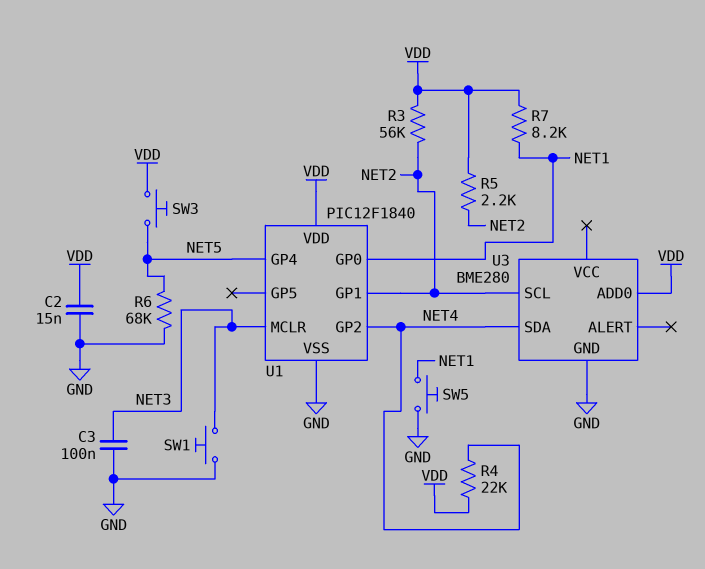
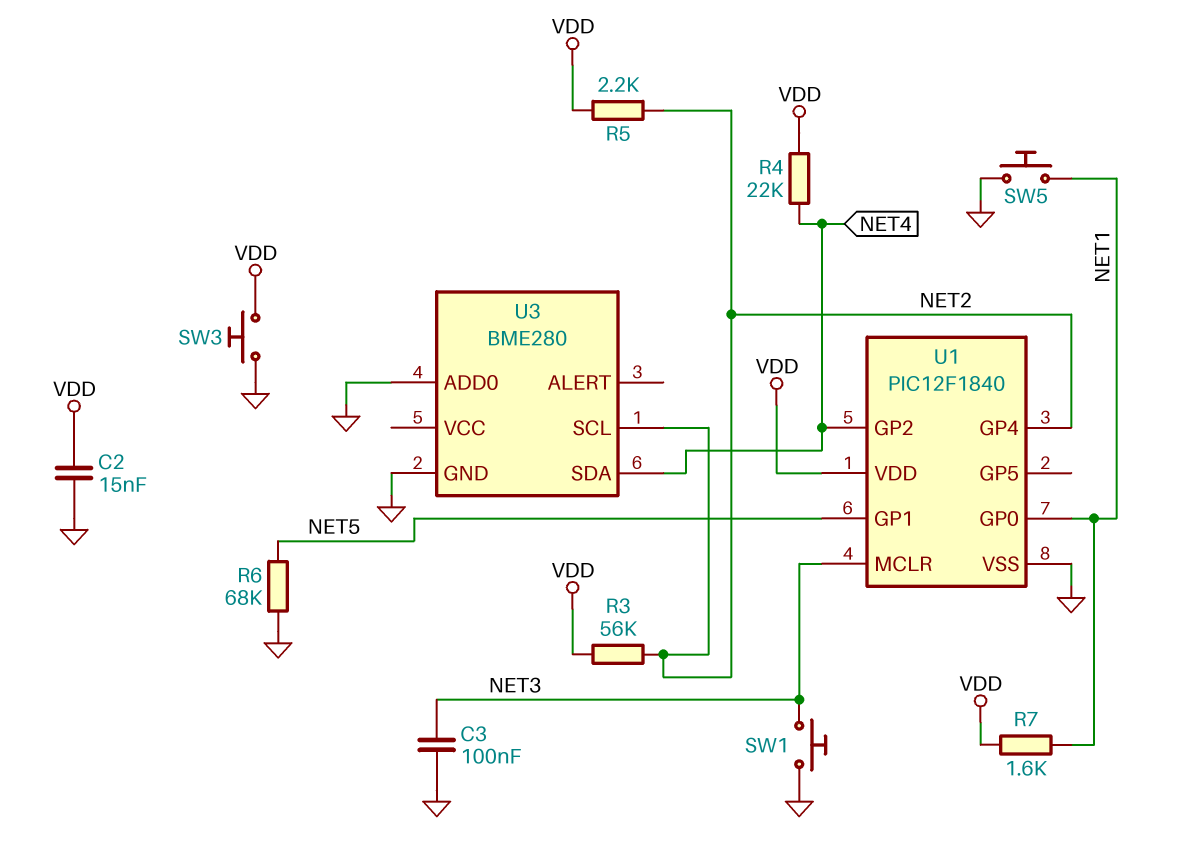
R7: 8.2k (NET1, VDD) -> 1.6k (NET1, VDD)
SW3: button (NET5, VDD) -> button (GND, VDD)
U1 pin GP1: NET2 -> NET5
U1 pin GP4: NET5 -> NET2
U3 pin ADD0: VDD -> GND

